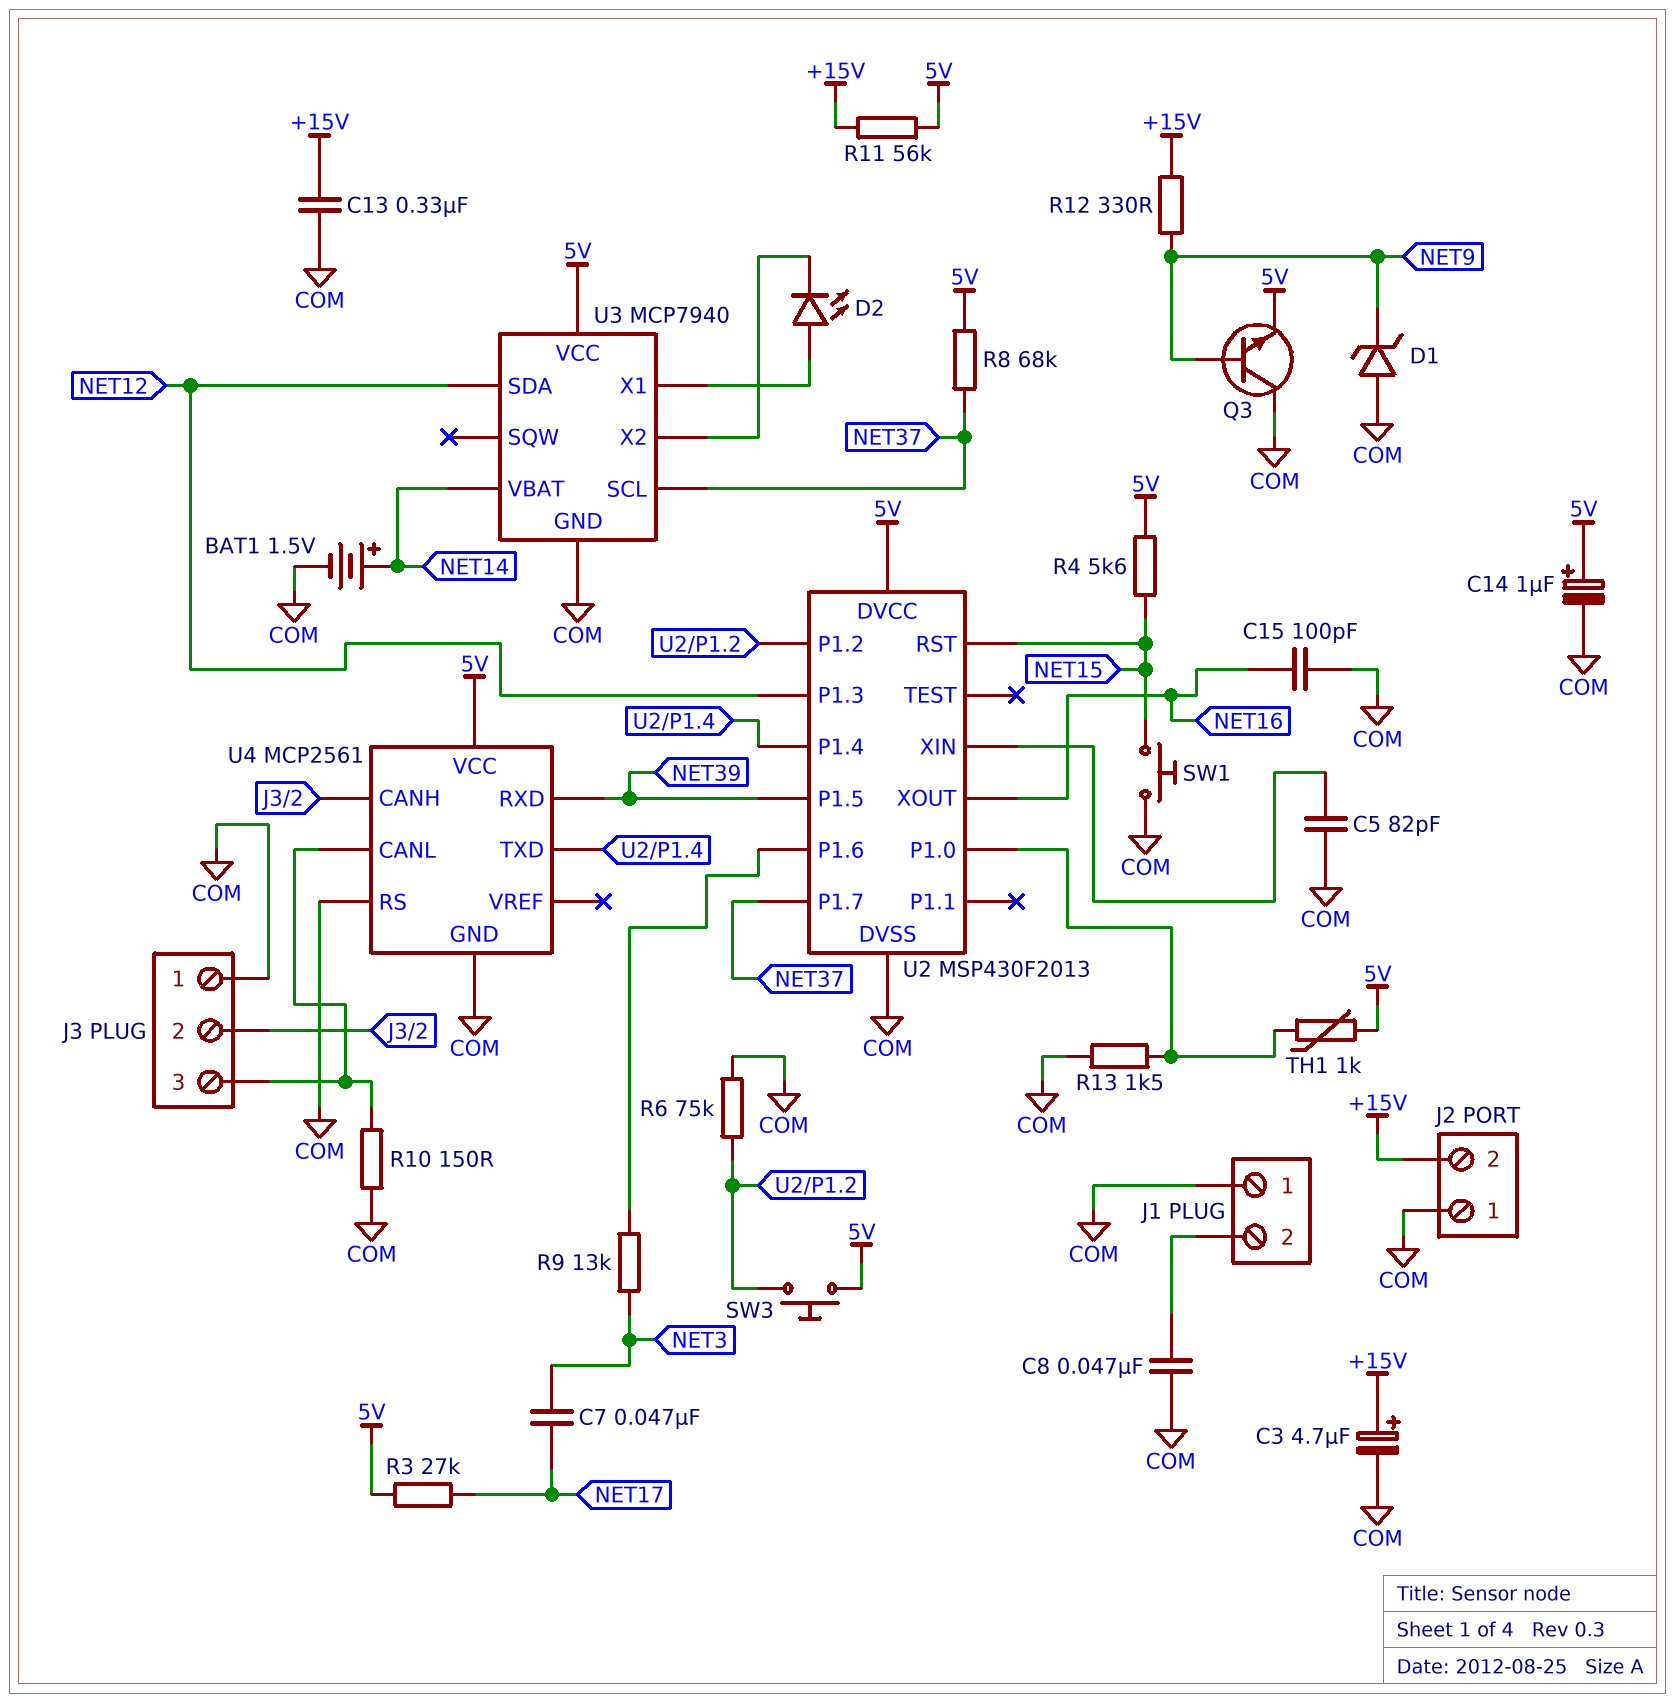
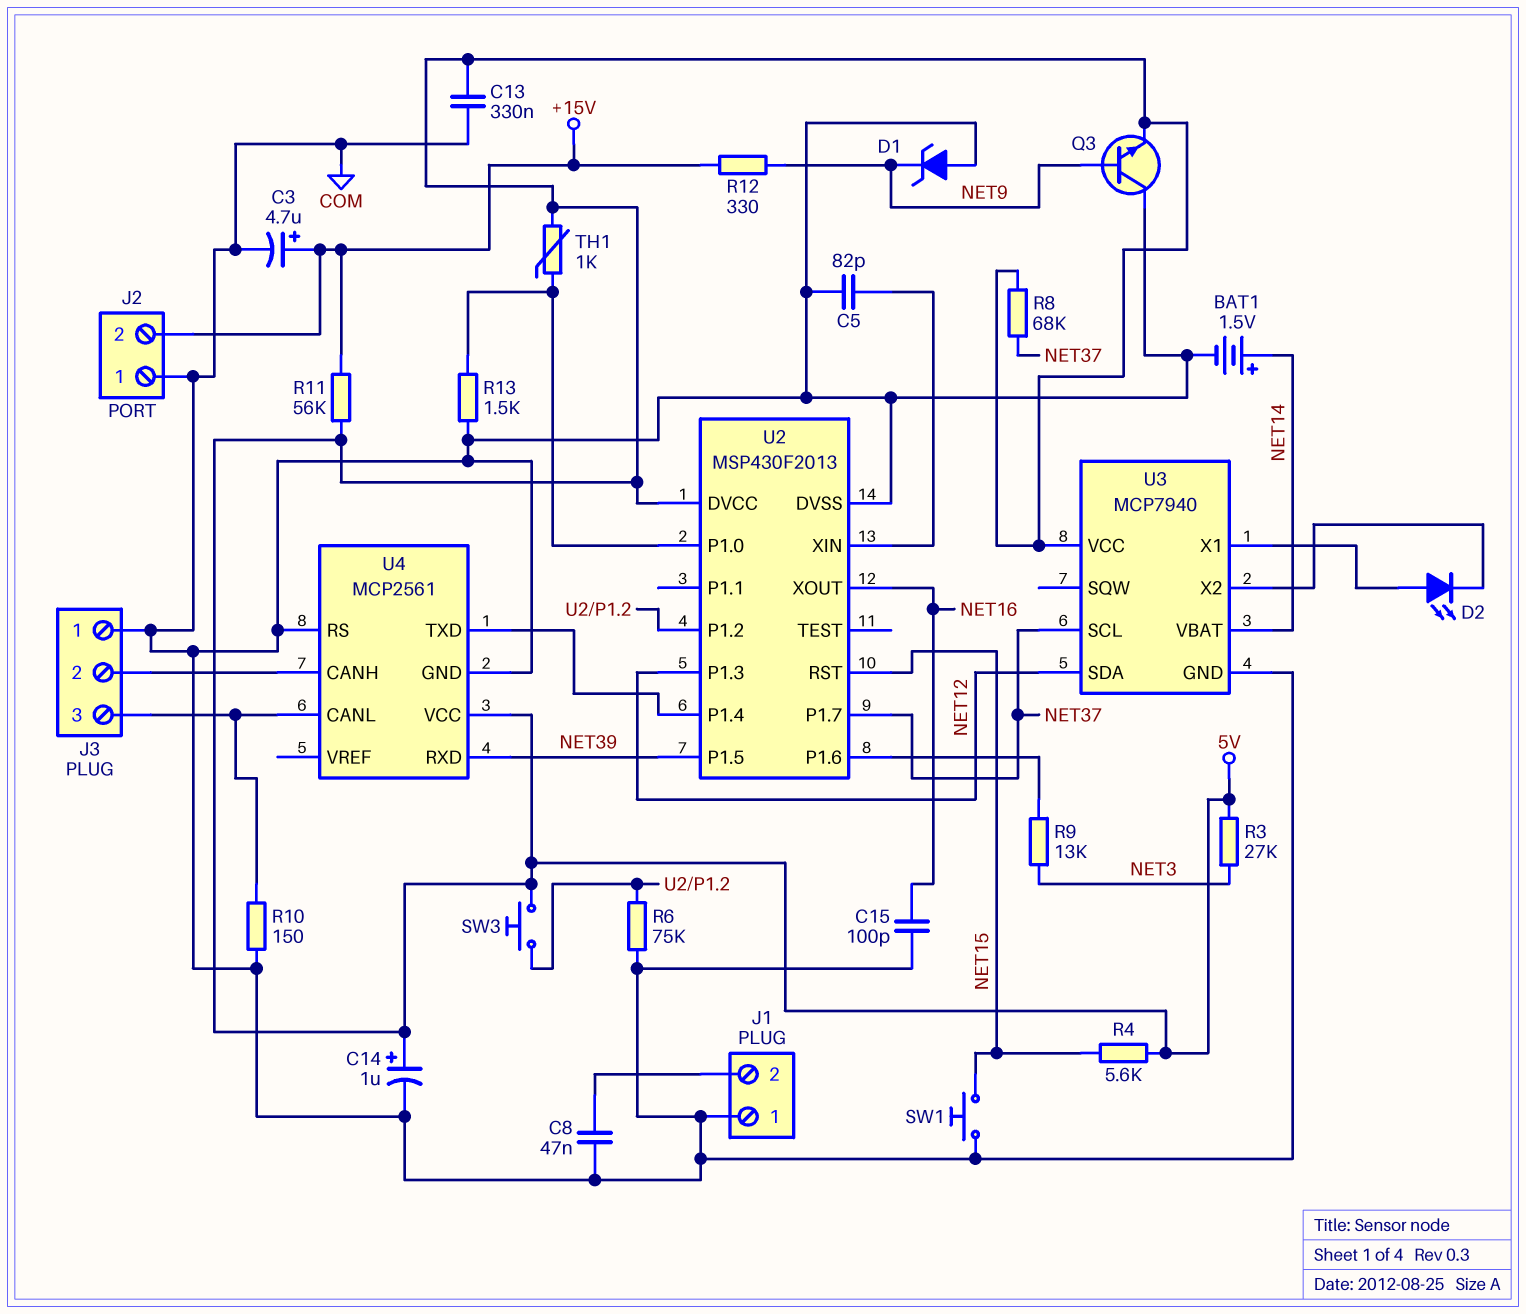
C7: 47nF (NET3, NET17) -> none
C13: 330nF (+15V, COM) -> 330nF (5V, COM)
R3: 27k (5V, NET17) -> 27k (5V, NET3)

